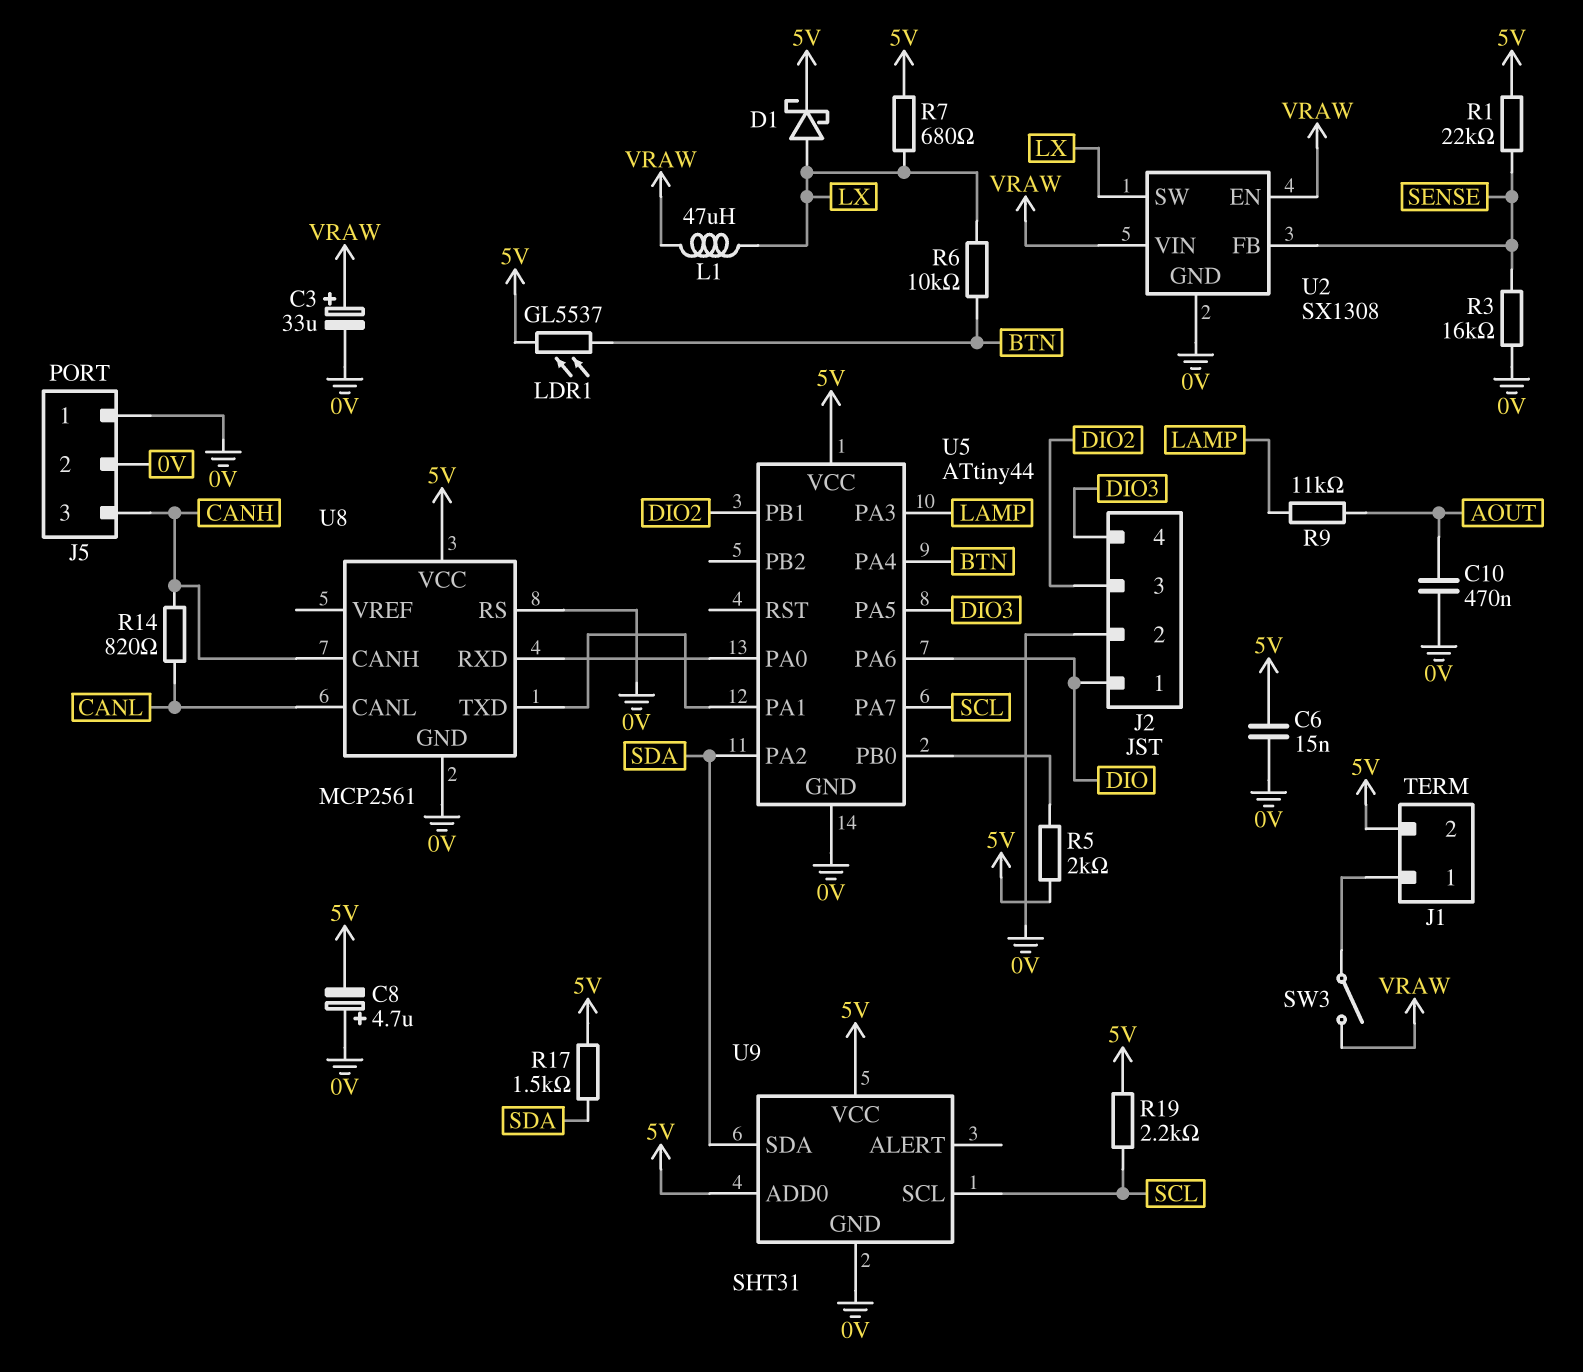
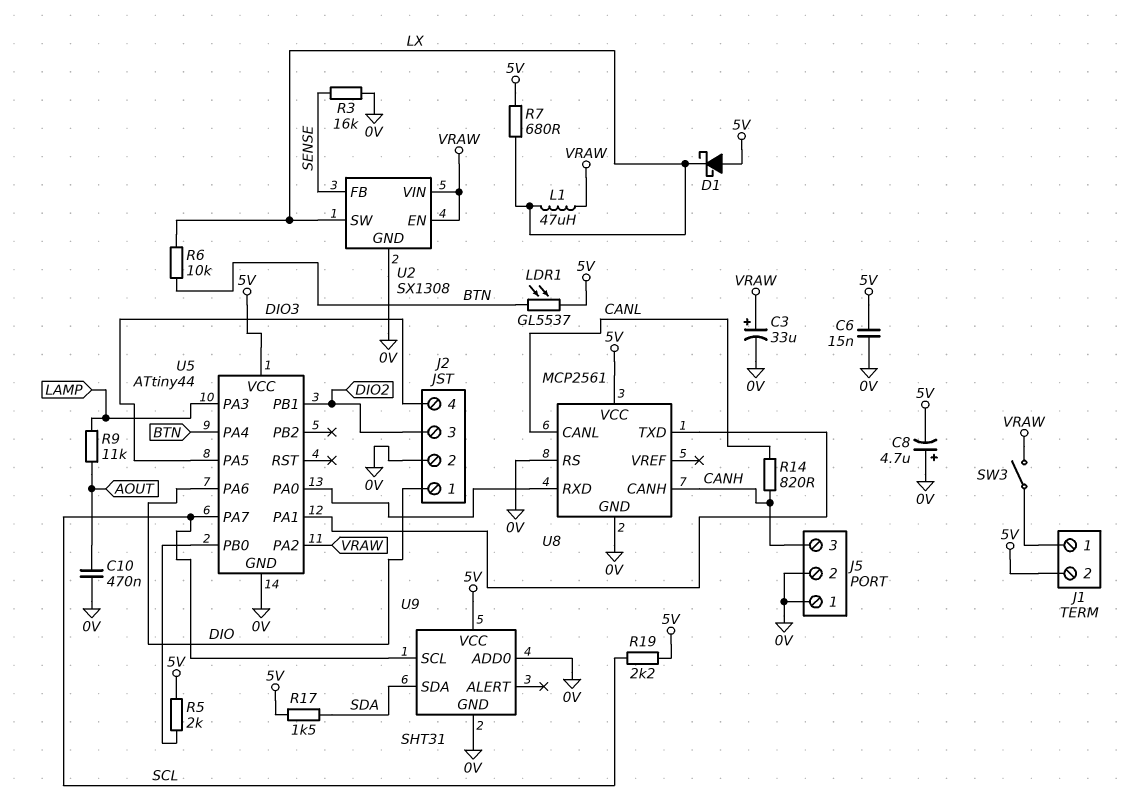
D1: schottky (A LX, K 5V) -> schottky (A 5V, K LX)
R1: 22k (5V, SENSE) -> none
U5 pin PA2: SDA -> VRAW
U9 pin ADD0: 5V -> 0V

